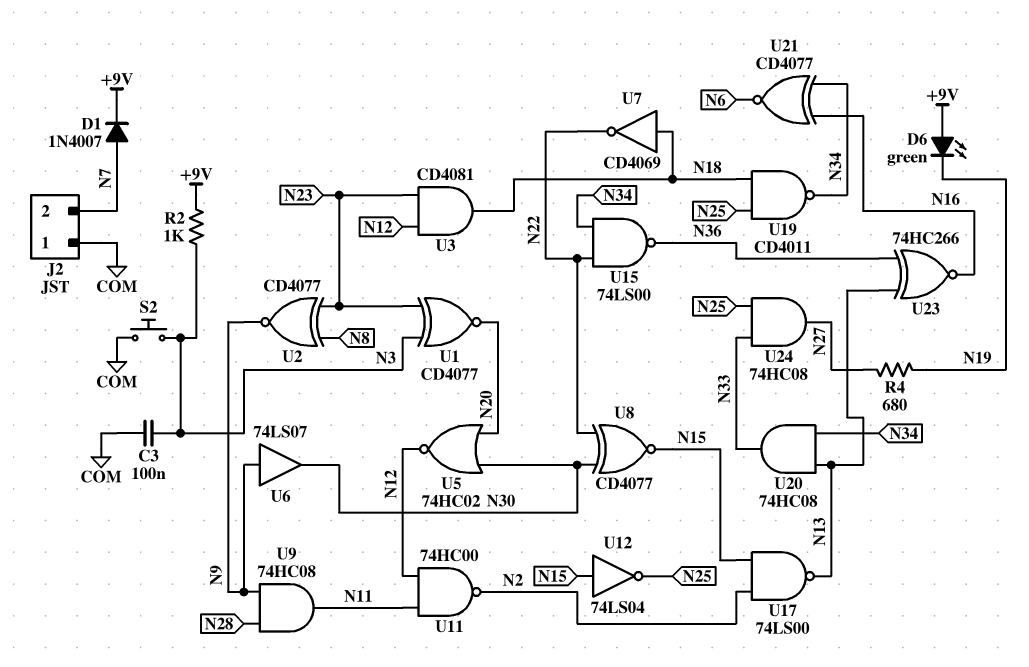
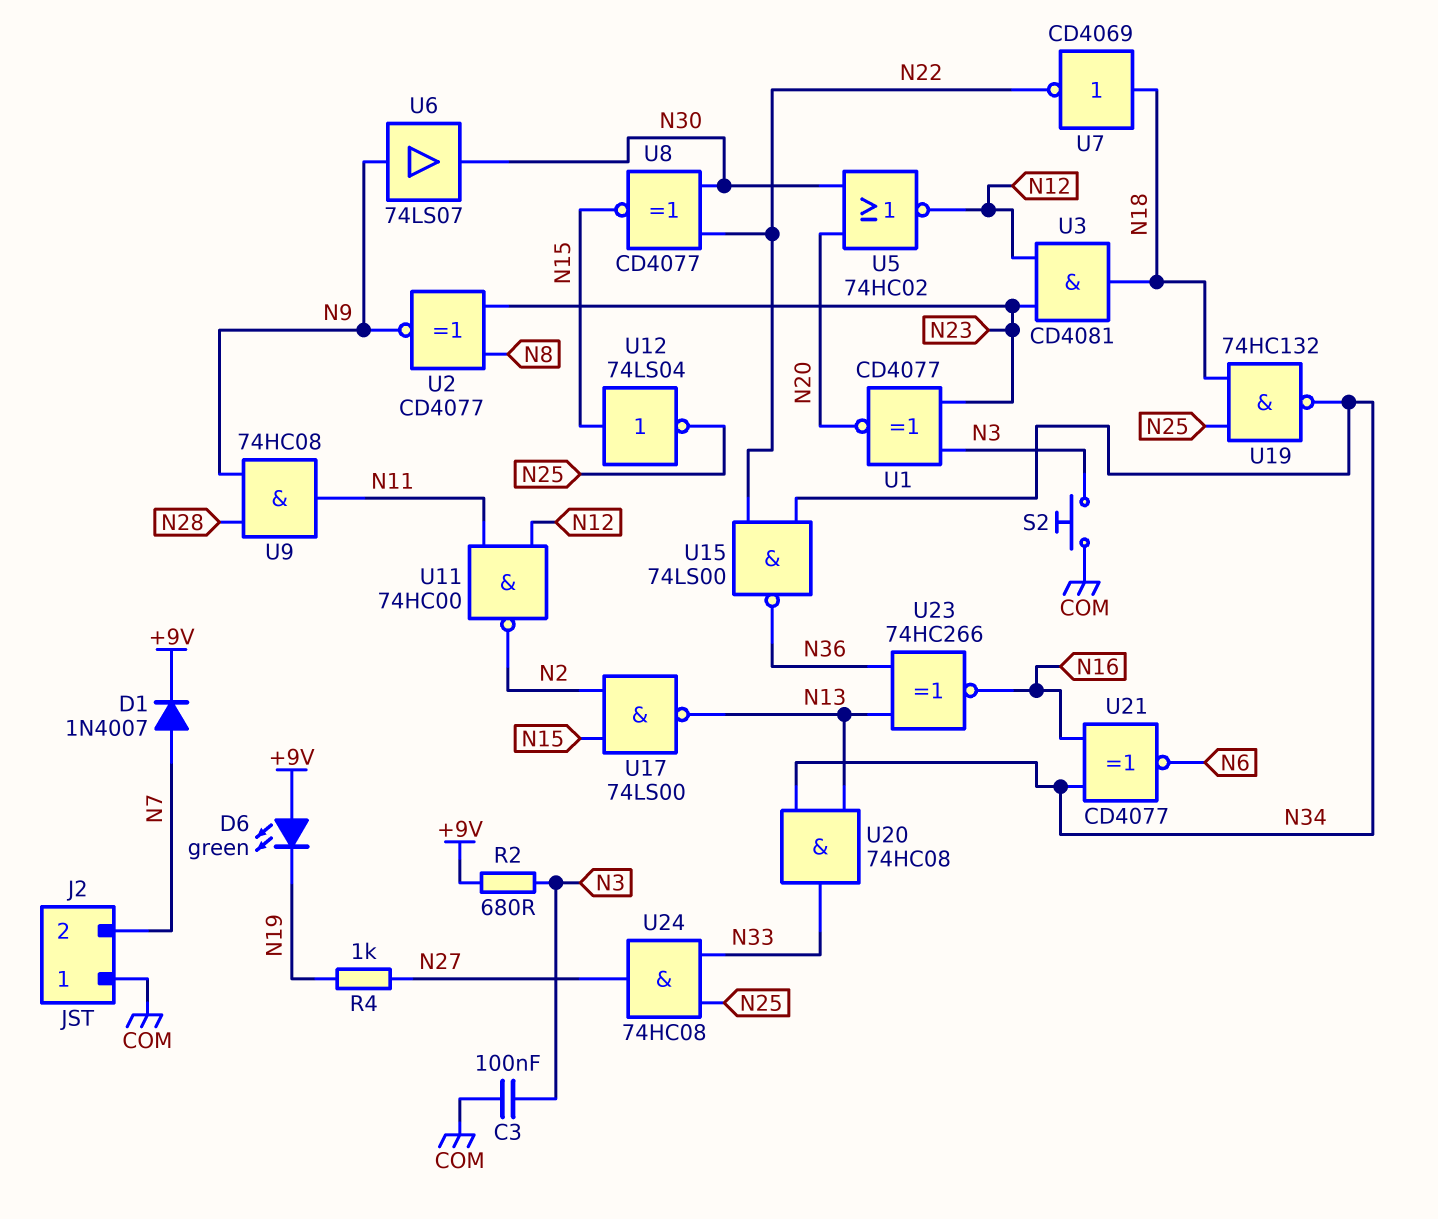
R2: 1k (+9V, N3) -> 680 (+9V, N3)
R4: 680 (N19, N27) -> 1k (N19, N27)
U19: NAND CD4011 (in N18, in N25, out N34) -> NAND 74HC132 (in N18, in N25, out N34)

